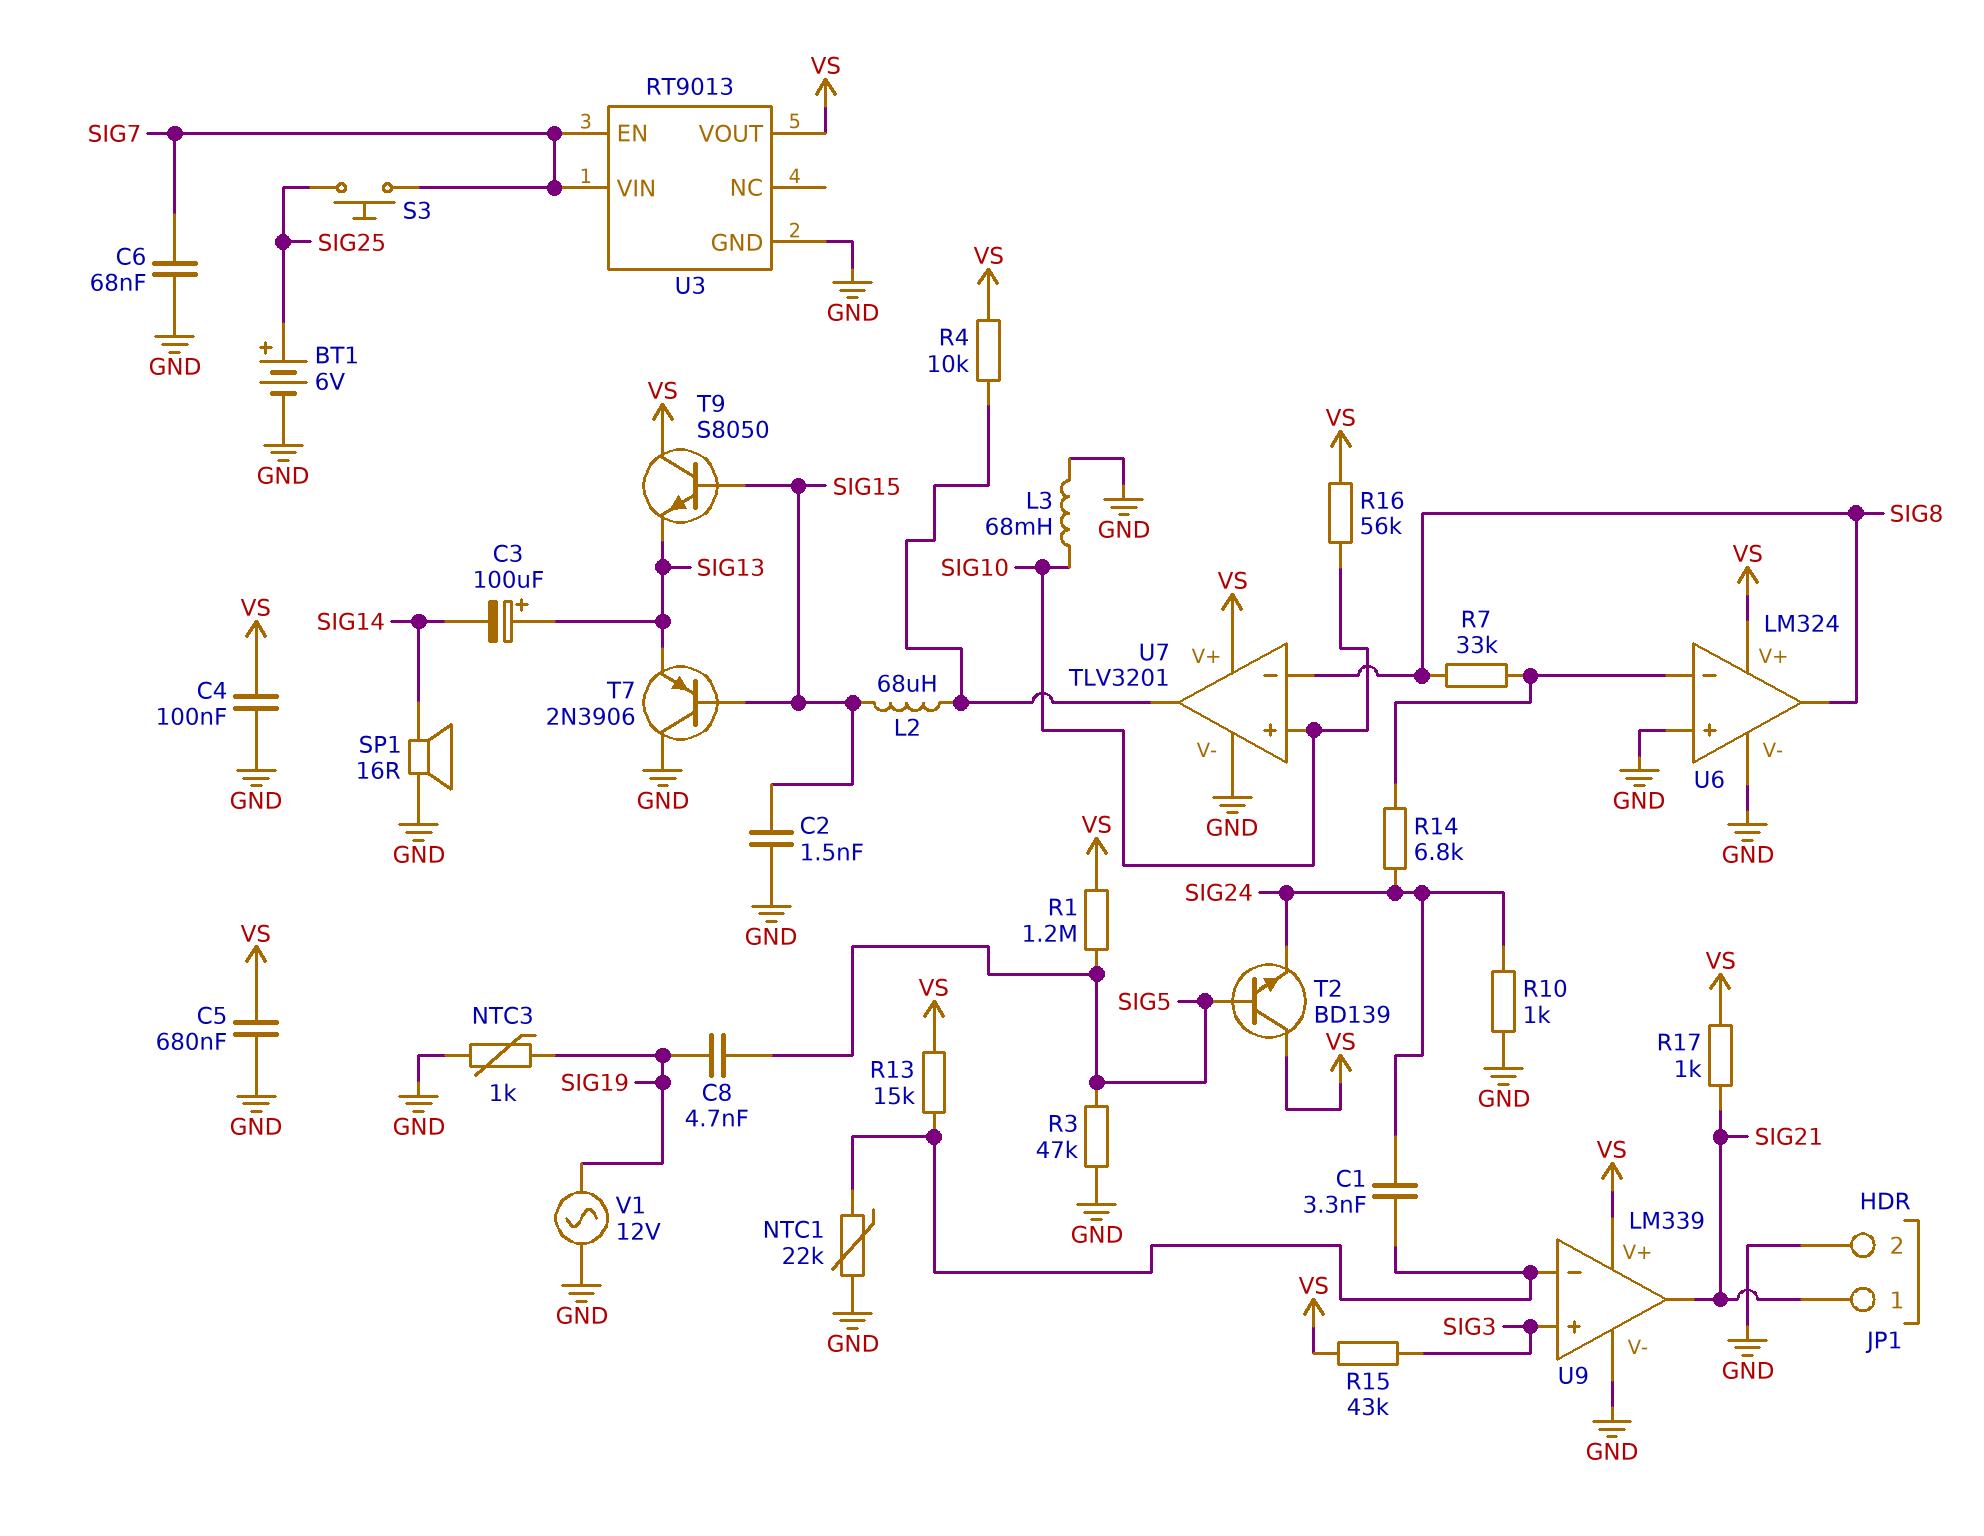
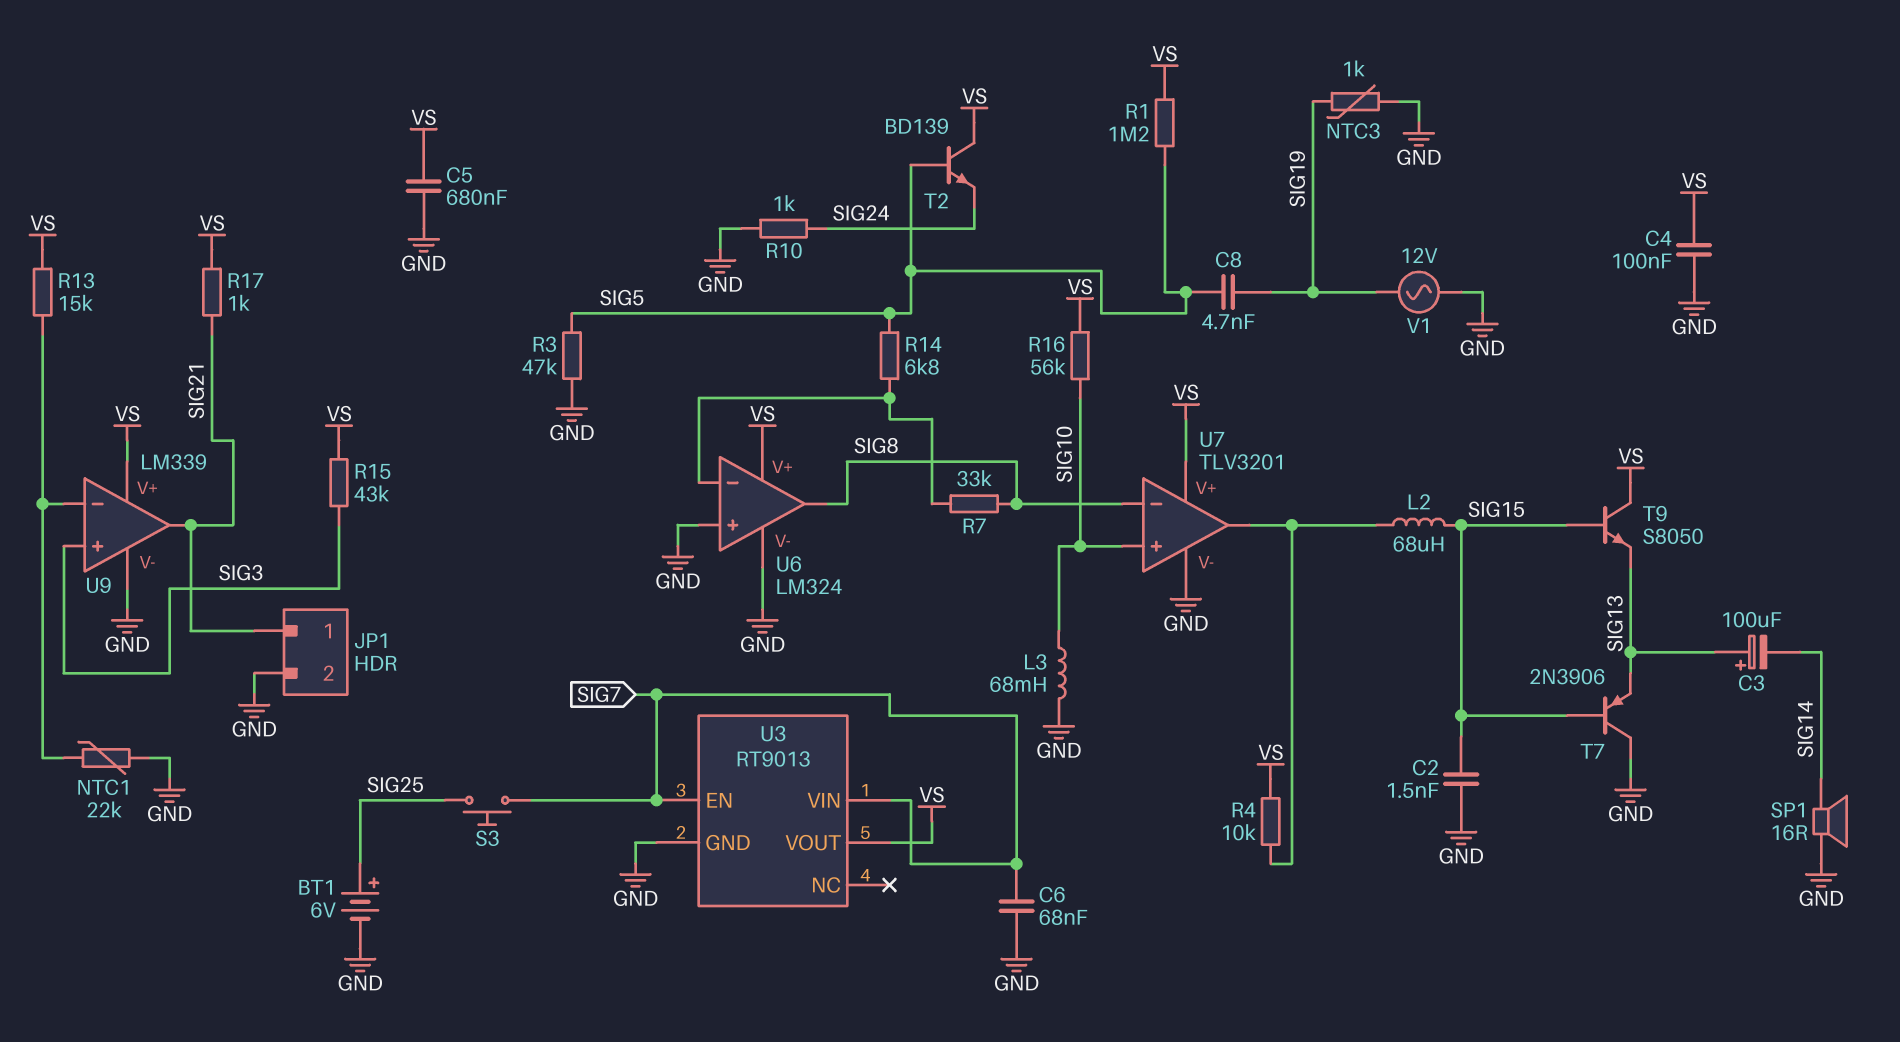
C1: 3.3nF (SIG24, U9/in-) -> none
R14: 6.8k (SIG24, U6/in-) -> 6.8k (SIG5, U6/in-)

